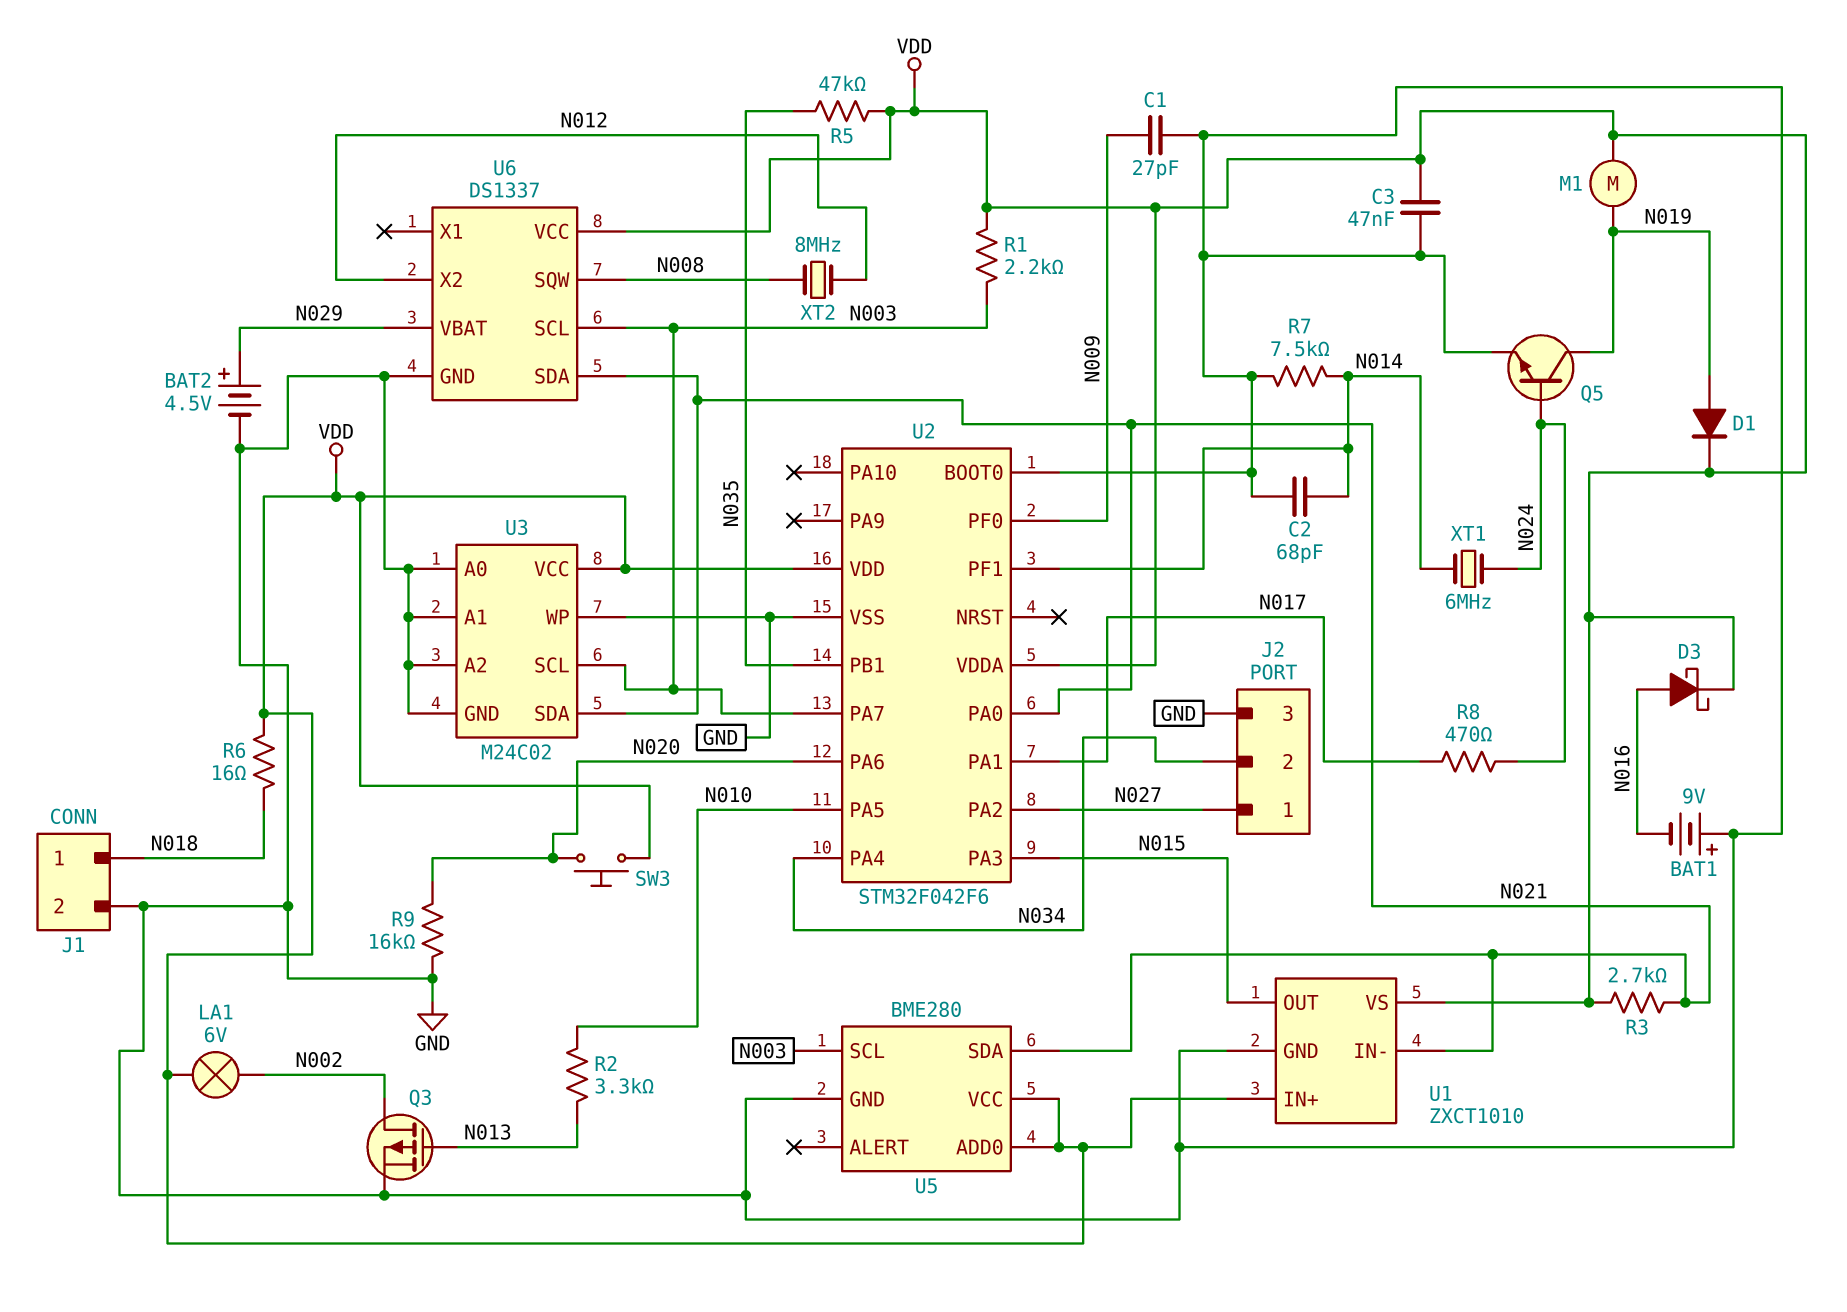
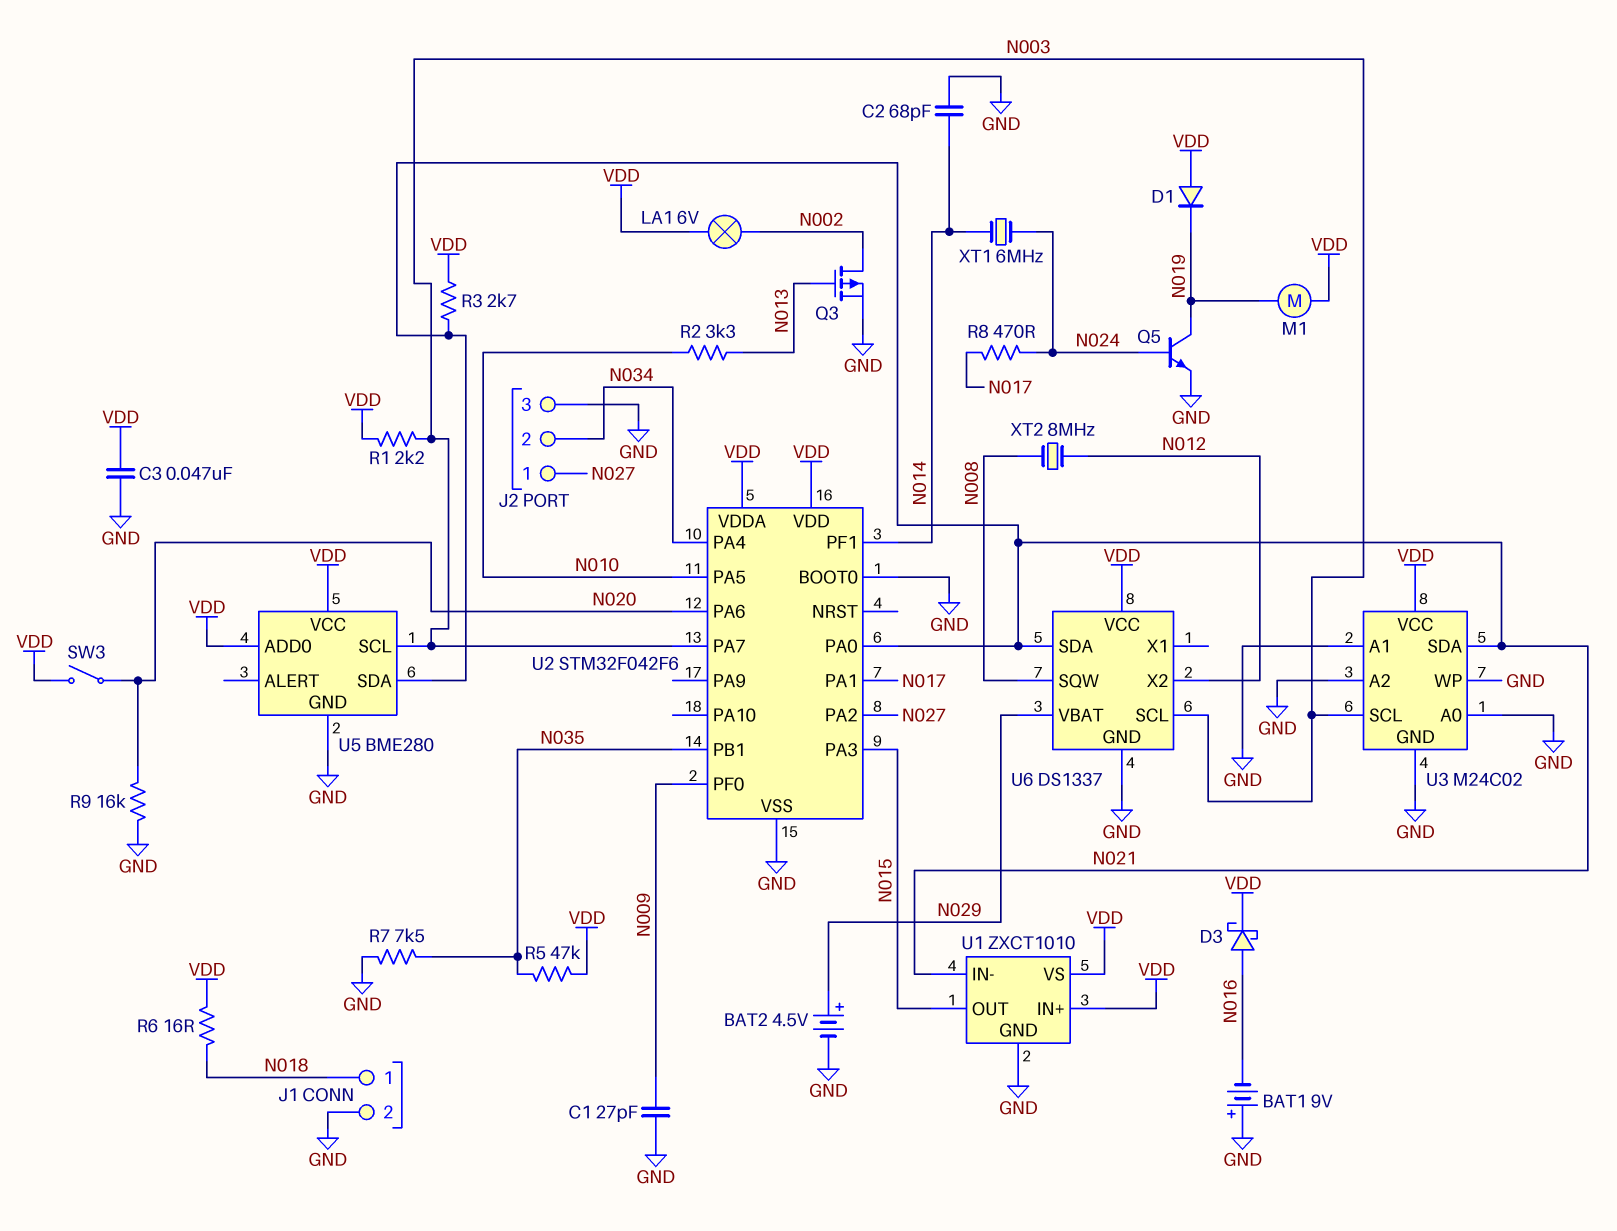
D1: diode (A N019, K VDD) -> diode (A VDD, K N019)
R7: 7.5k (GND, N014) -> 7.5k (GND, N035)
SW3: button (N020, VDD) -> switch (N020, VDD)

